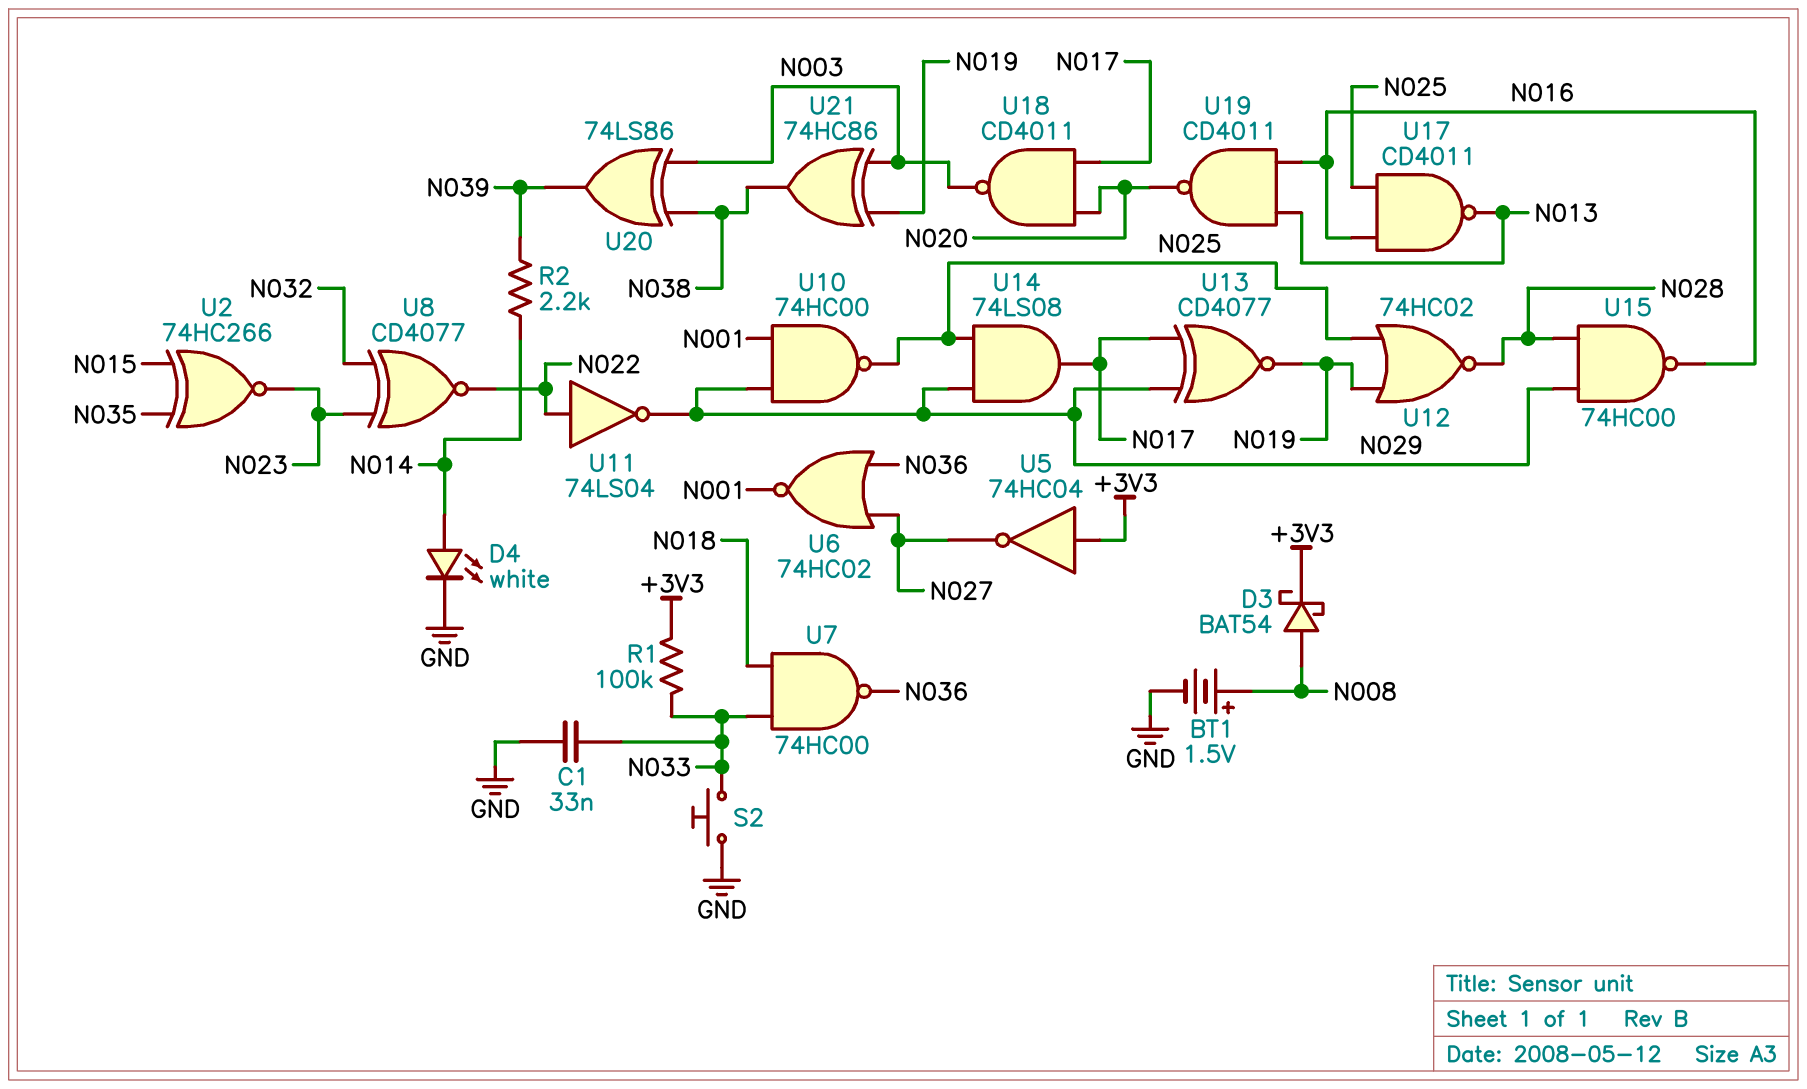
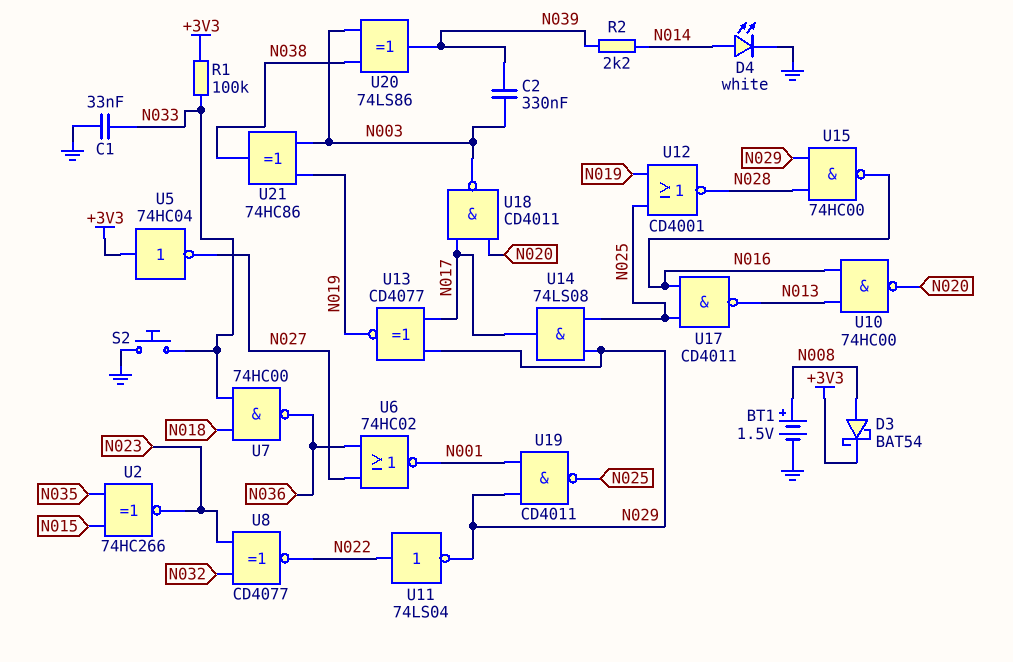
C2: none -> 330nF (N003, N039)
U10: NAND 74HC00 (in N001, in N029, out N025) -> NAND 74HC00 (in N013, in N016, out N020)
U12: NOR 74HC02 (in N019, in N025, out N028) -> NOR CD4001 (in N019, in N025, out N028)
U19: NAND CD4011 (in N013, in N016, out N020) -> NAND CD4011 (in N001, in N029, out N025)

